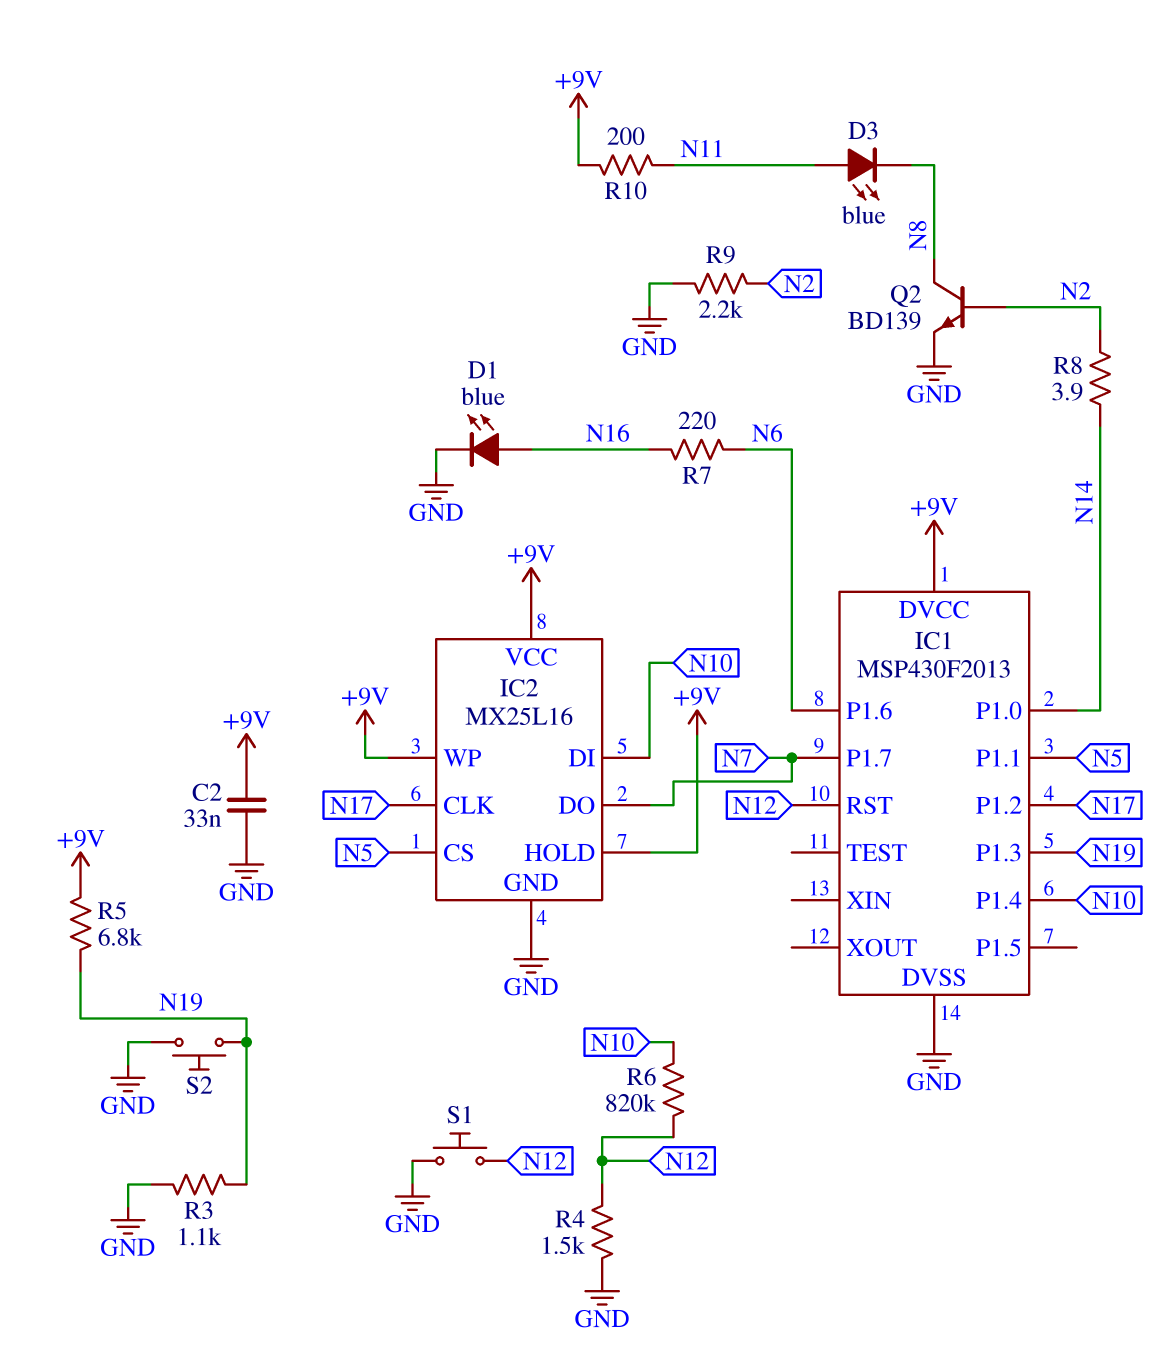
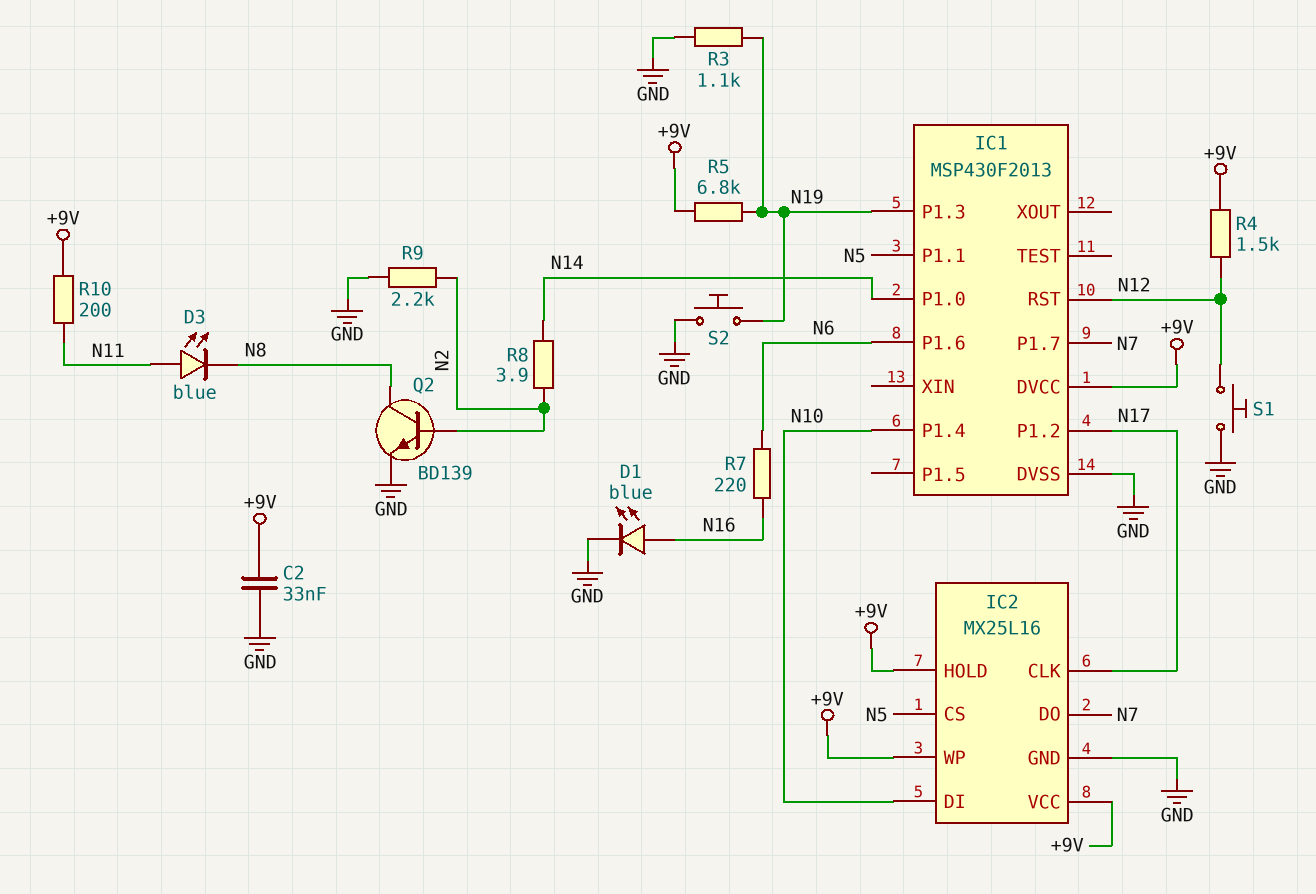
R4: 1.5k (GND, N12) -> 1.5k (+9V, N12)
R6: 820k (N10, N12) -> none

